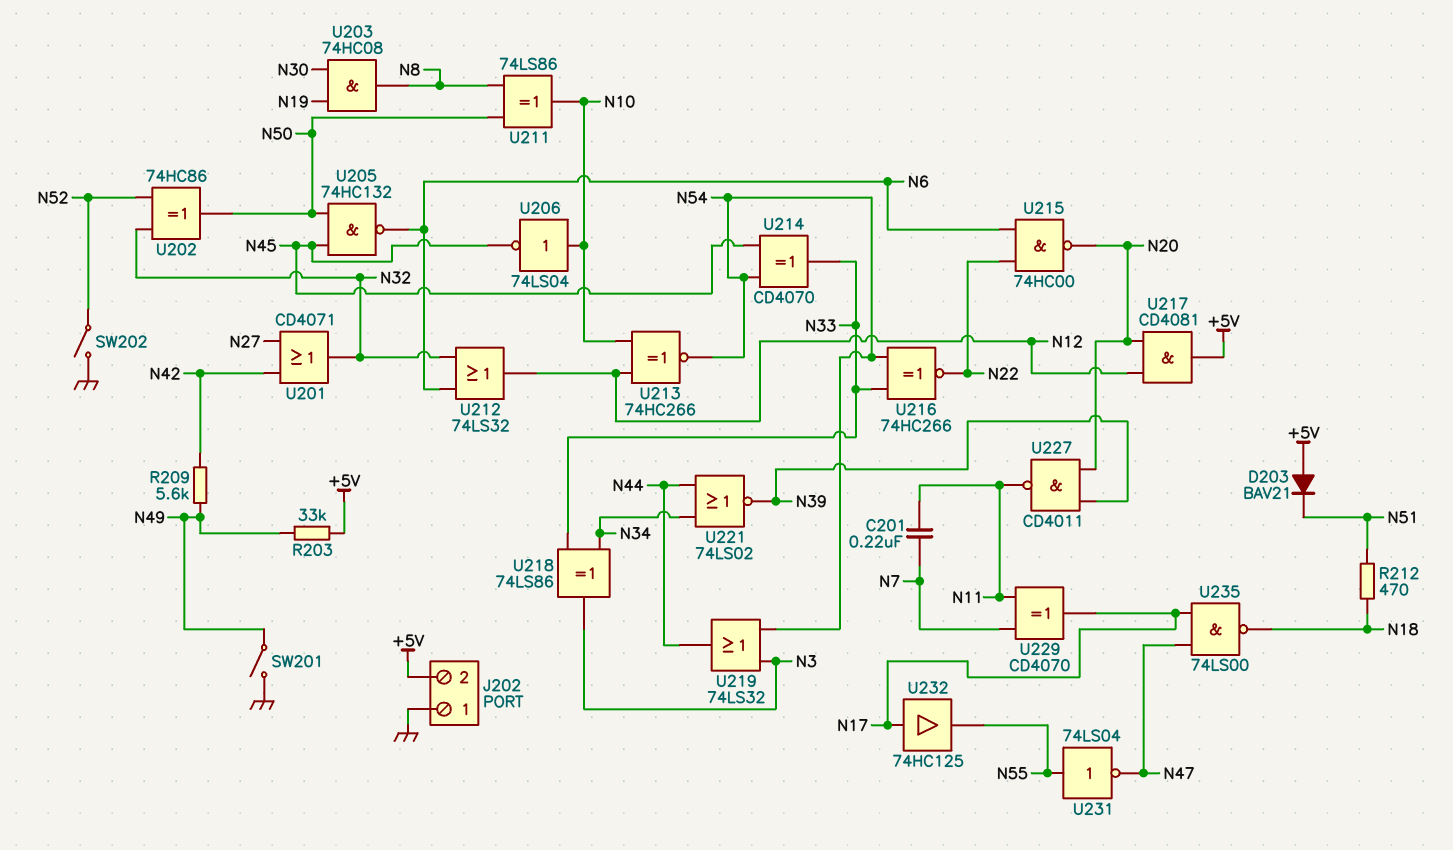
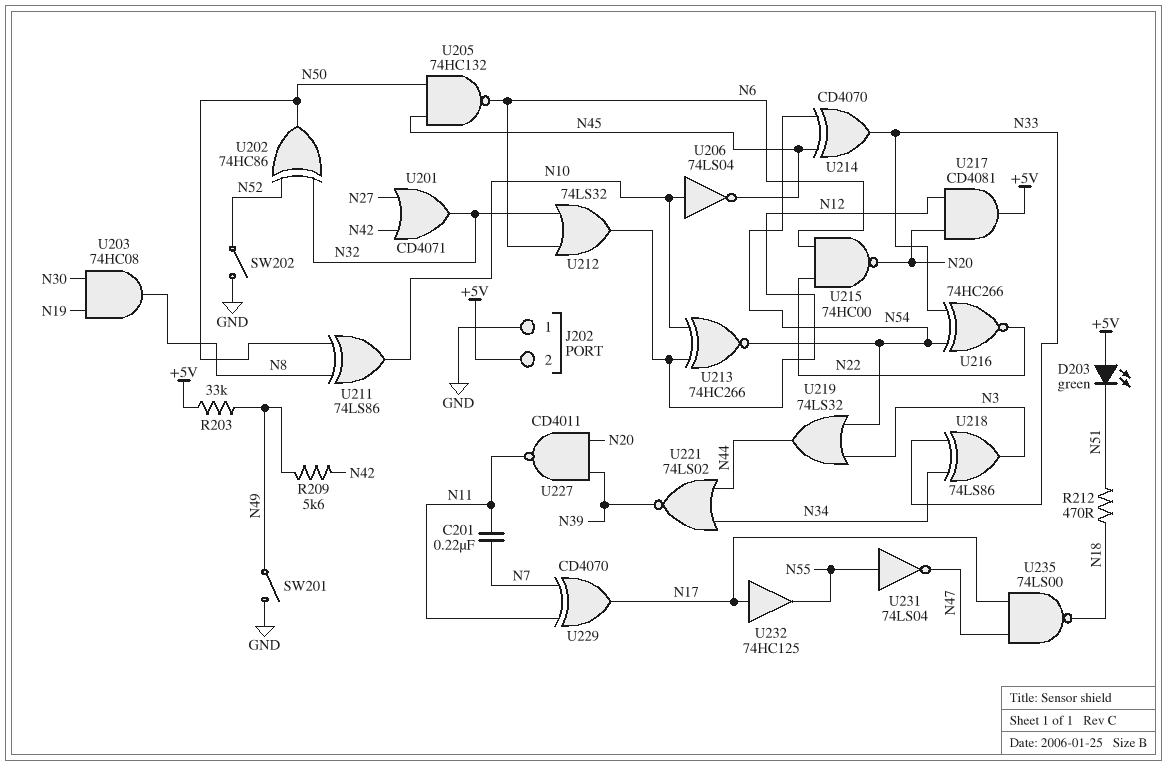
D203: diode BAV21 (A +5V, K N51) -> LED green (A +5V, K N51)

